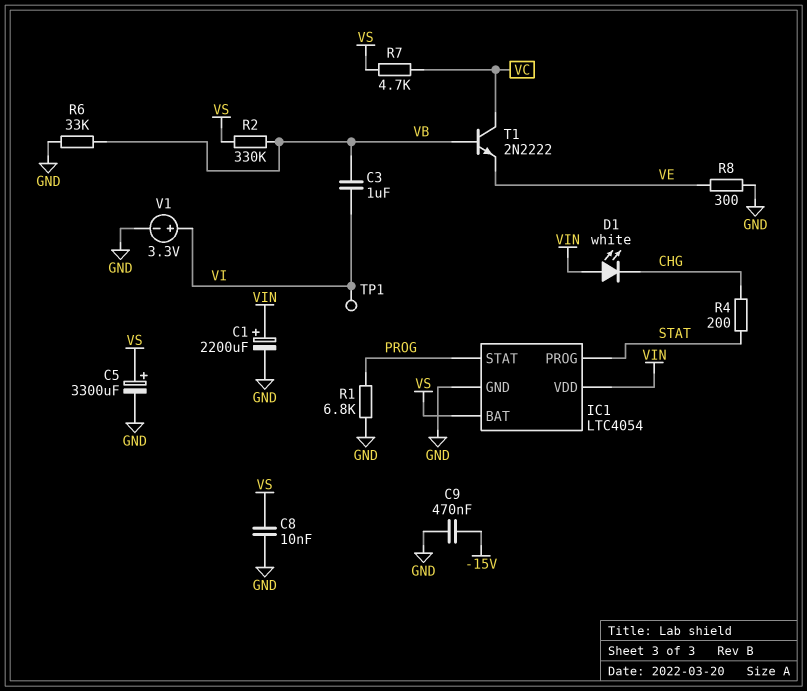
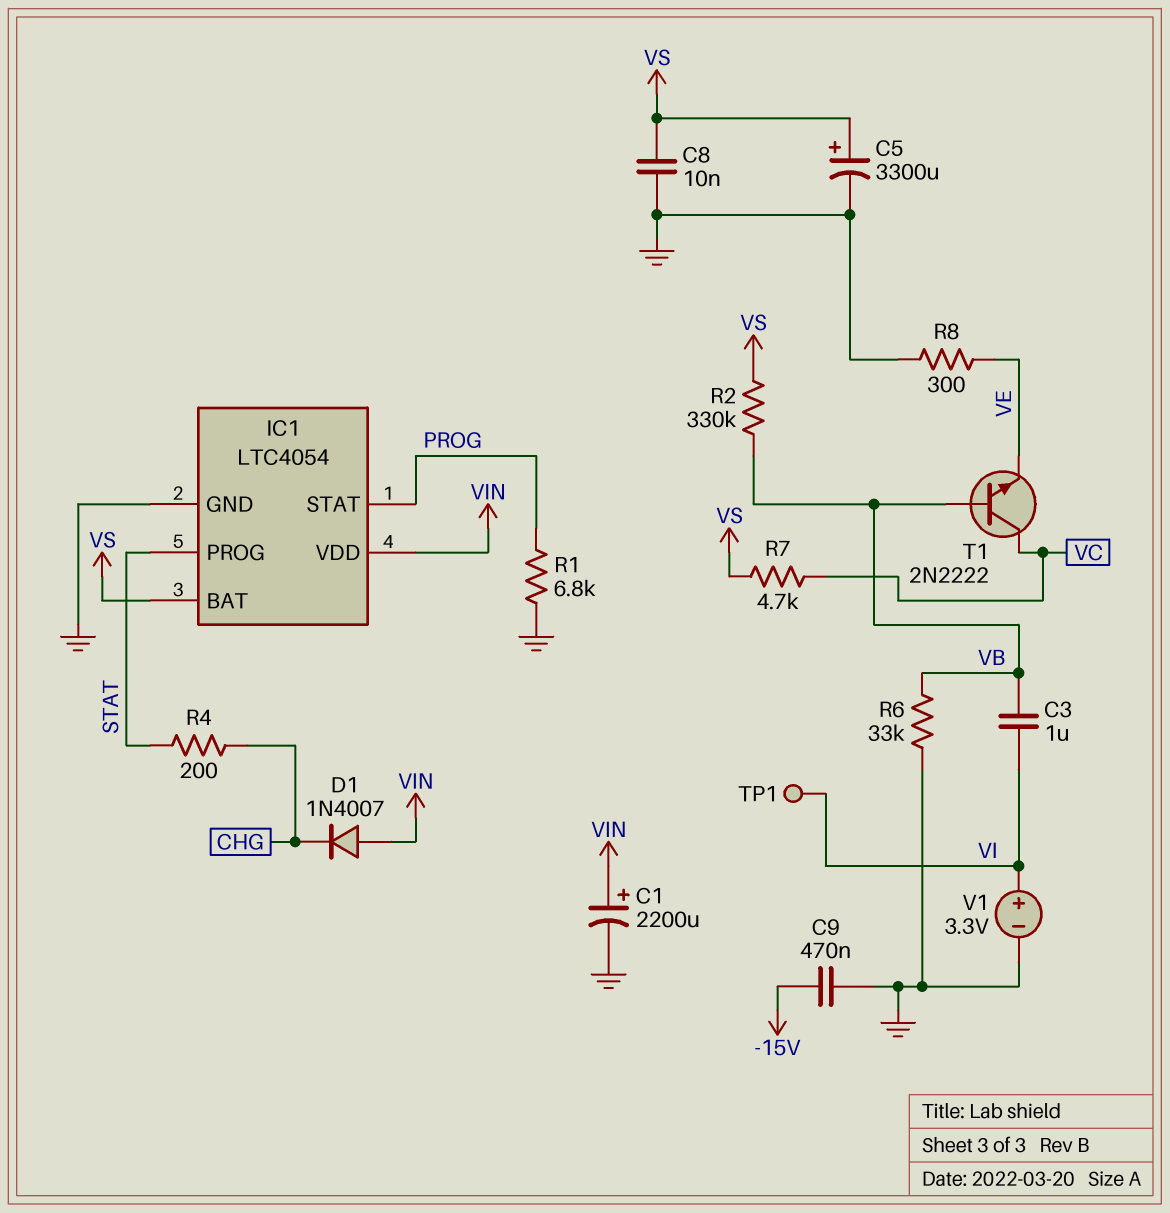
D1: LED white (A VIN, K CHG) -> diode 1N4007 (A VIN, K CHG)

